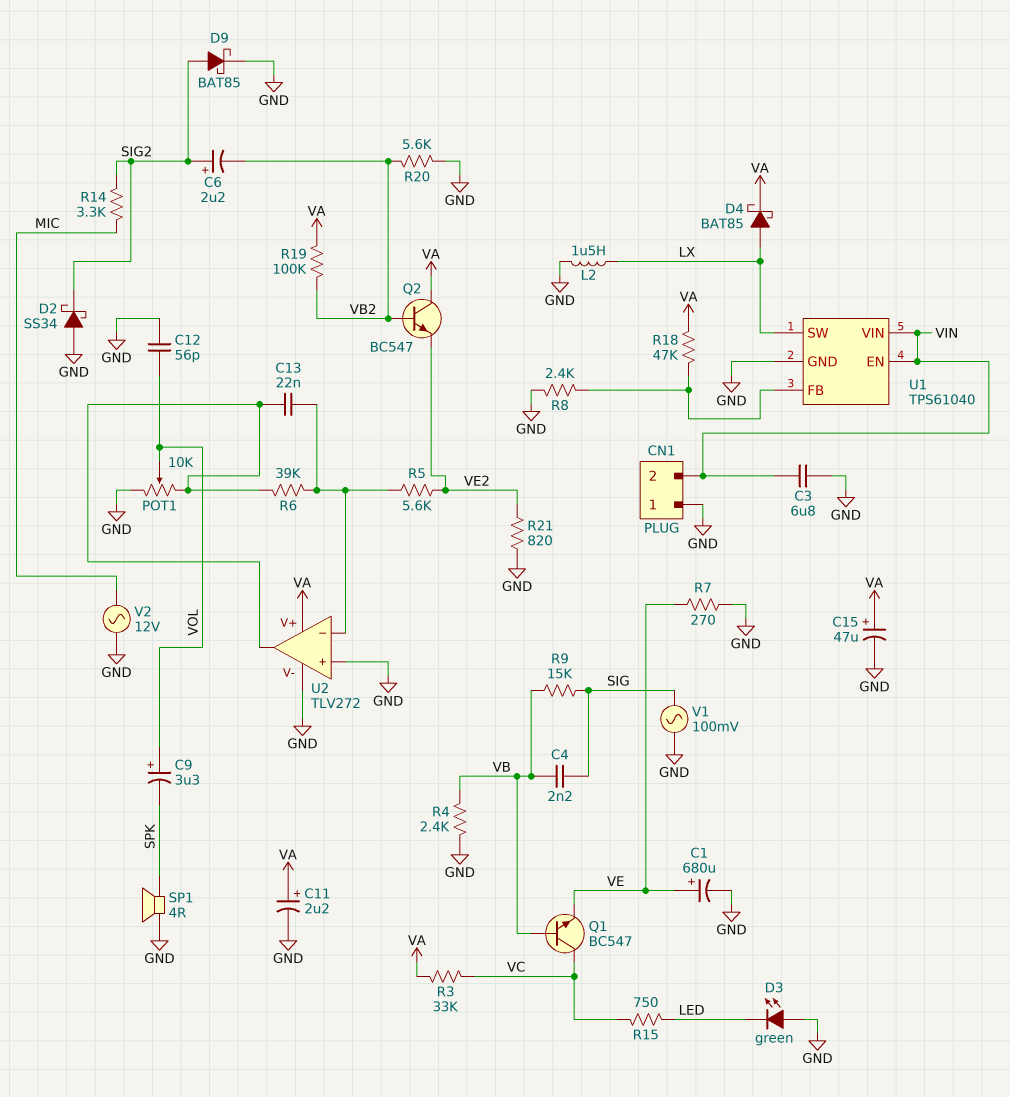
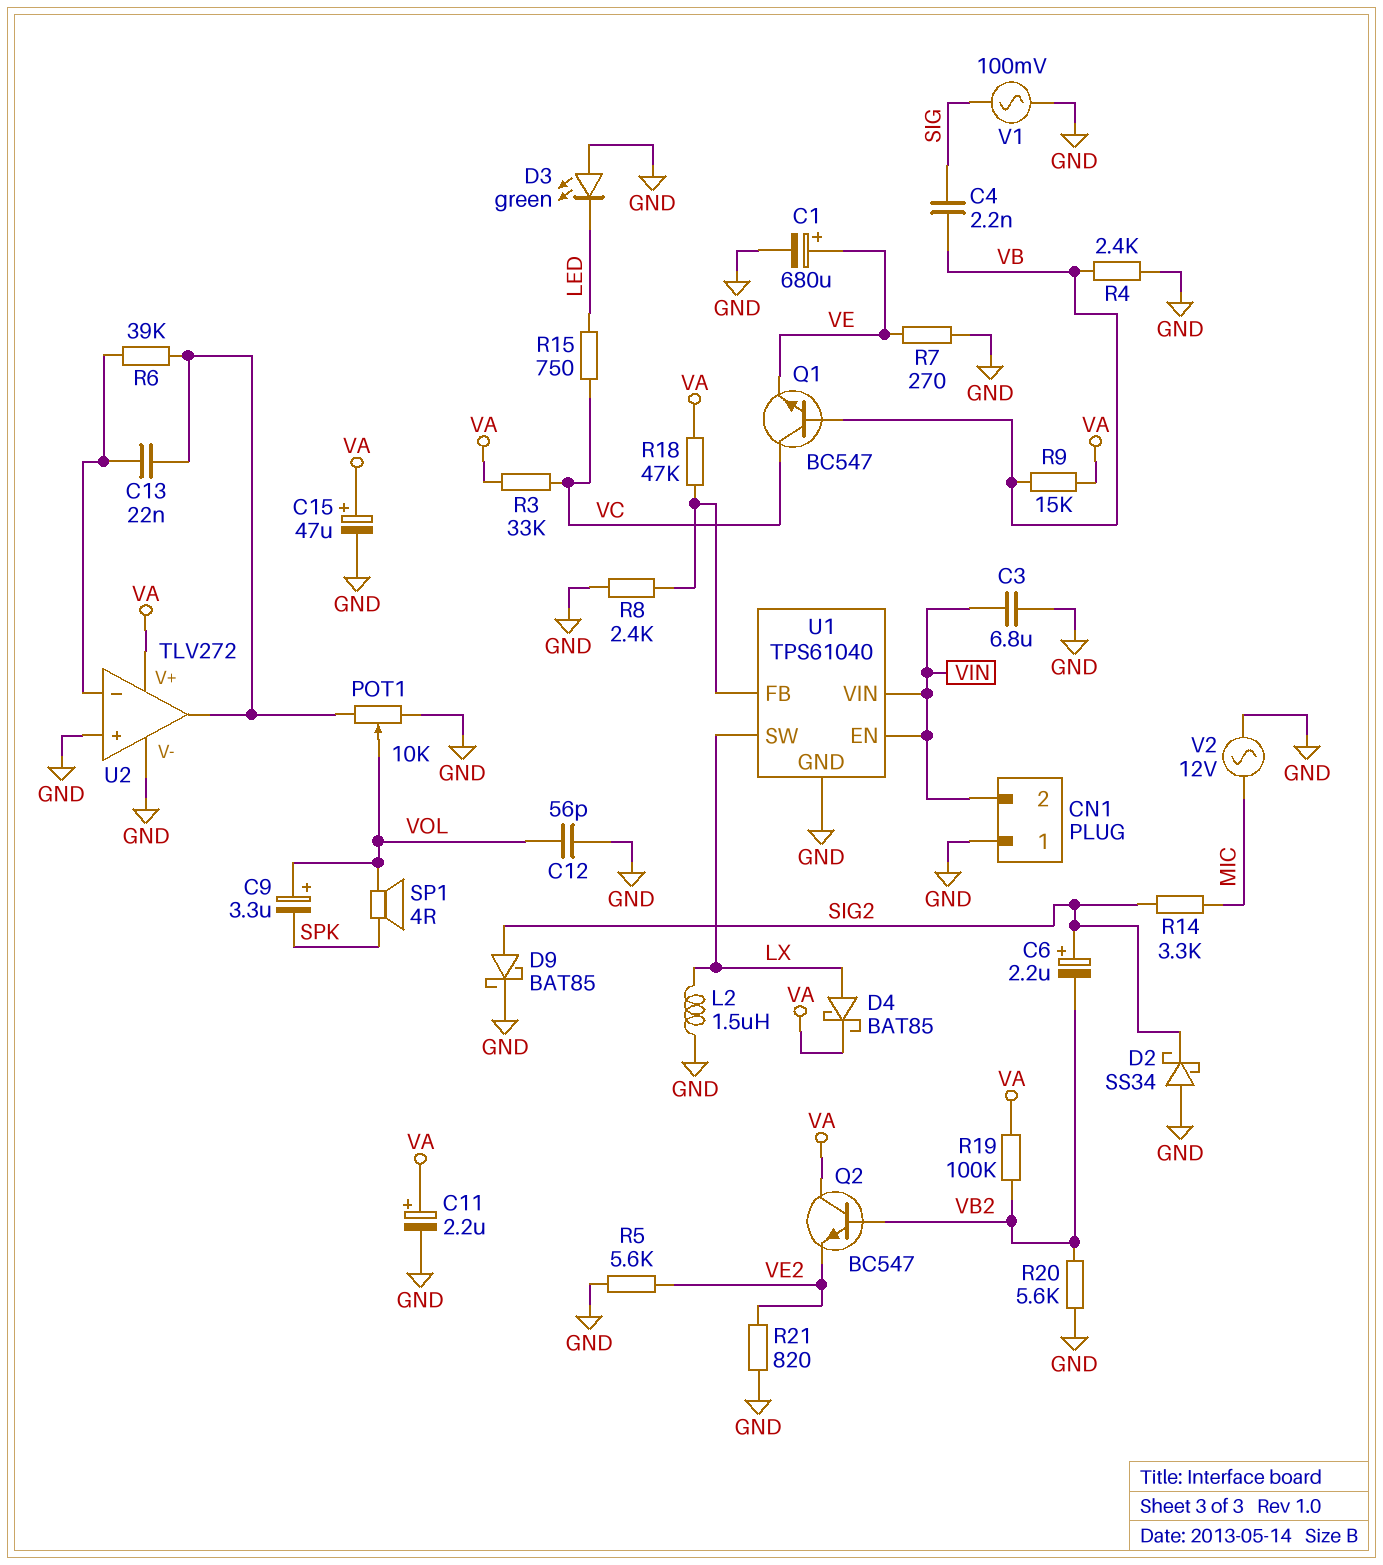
R5: 5.6k (U2/in-, VE2) -> 5.6k (GND, VE2)
R9: 15k (SIG, VB) -> 15k (VA, VB)
SP1: speaker 4R (GND, SPK) -> speaker 4R (SPK, VOL)

